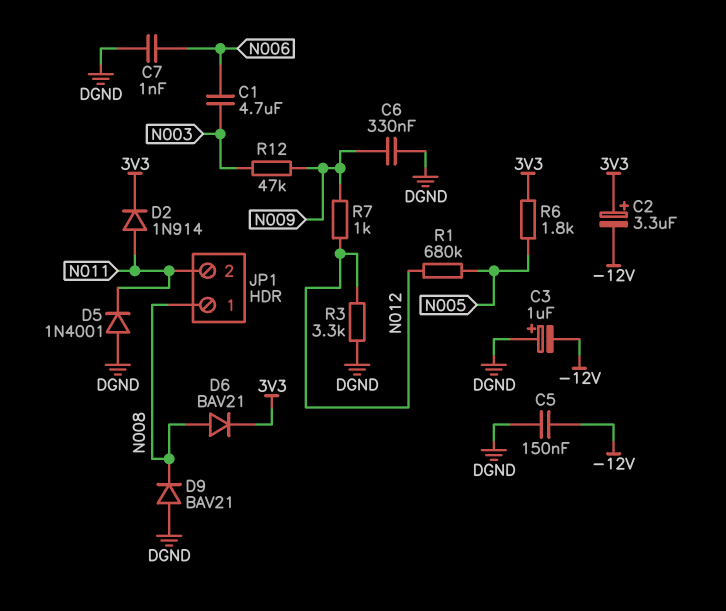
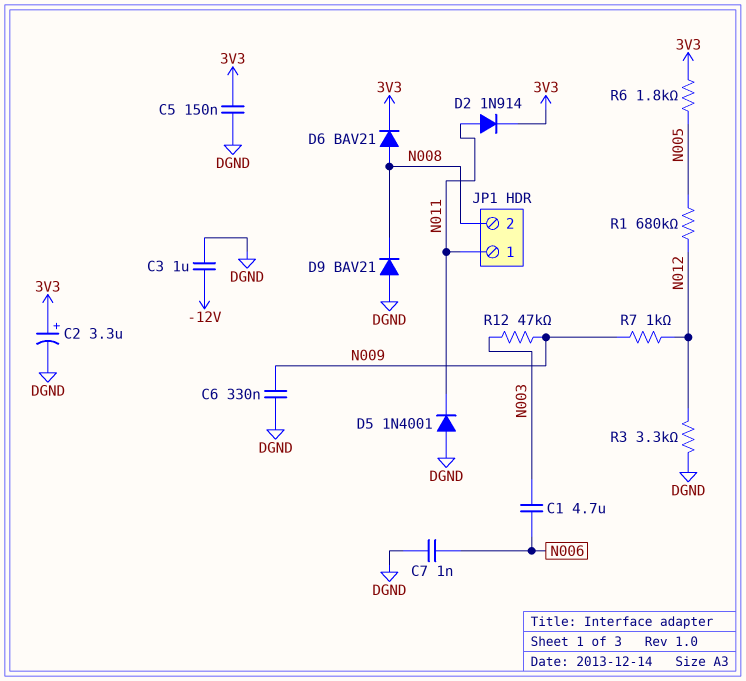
C2: 3.3uF (plus 3V3, minus -12V) -> 3.3uF (plus 3V3, minus DGND)
C3: 1uF (plus DGND, minus -12V) -> 1uF (-12V, DGND)
C5: 150nF (-12V, DGND) -> 150nF (3V3, DGND)
JP1 pin 1: N008 -> N011
JP1 pin 2: N011 -> N008

